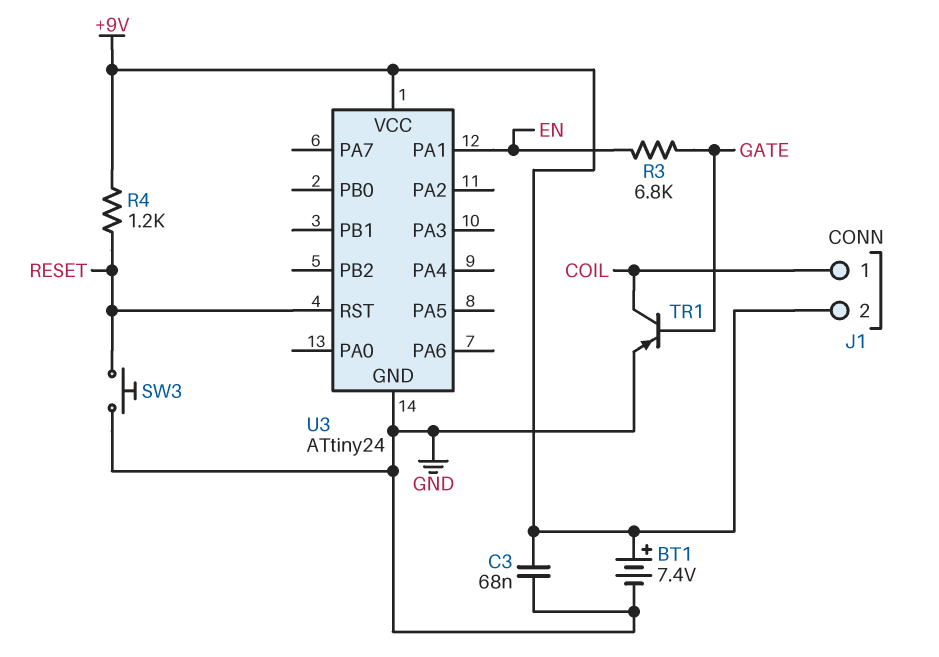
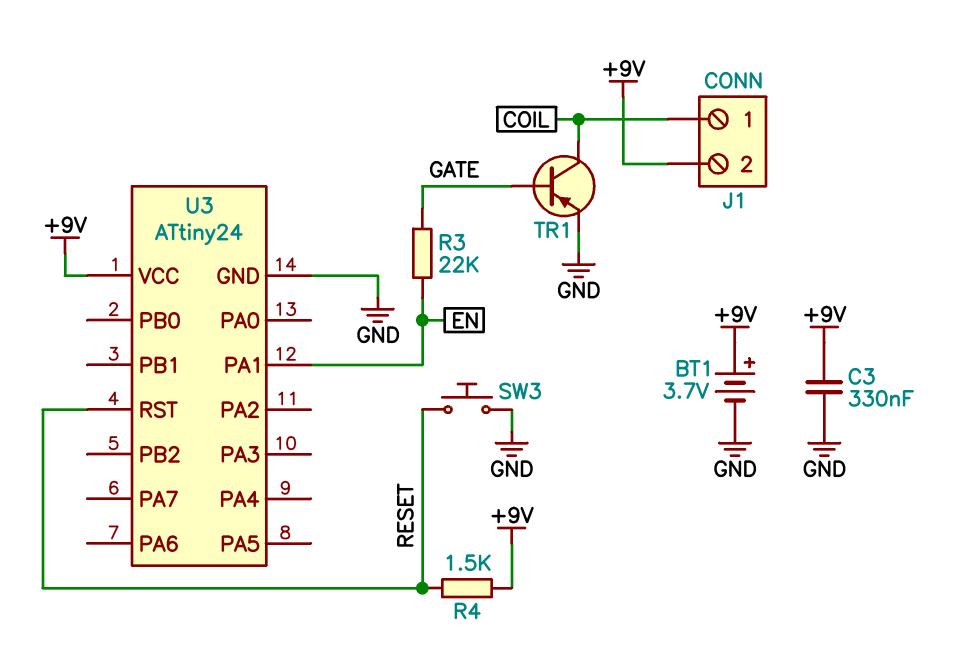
BT1: 7.4V (plus +9V, minus GND) -> 3.7V (plus +9V, minus GND)
C3: 68nF (+9V, GND) -> 330nF (+9V, GND)
R3: 6.8k (EN, GATE) -> 22k (EN, GATE)
R4: 1.2k (+9V, RESET) -> 1.5k (+9V, RESET)

